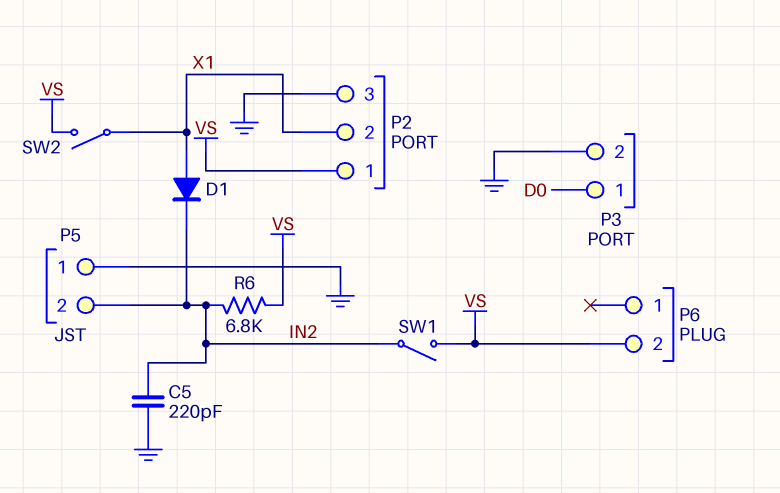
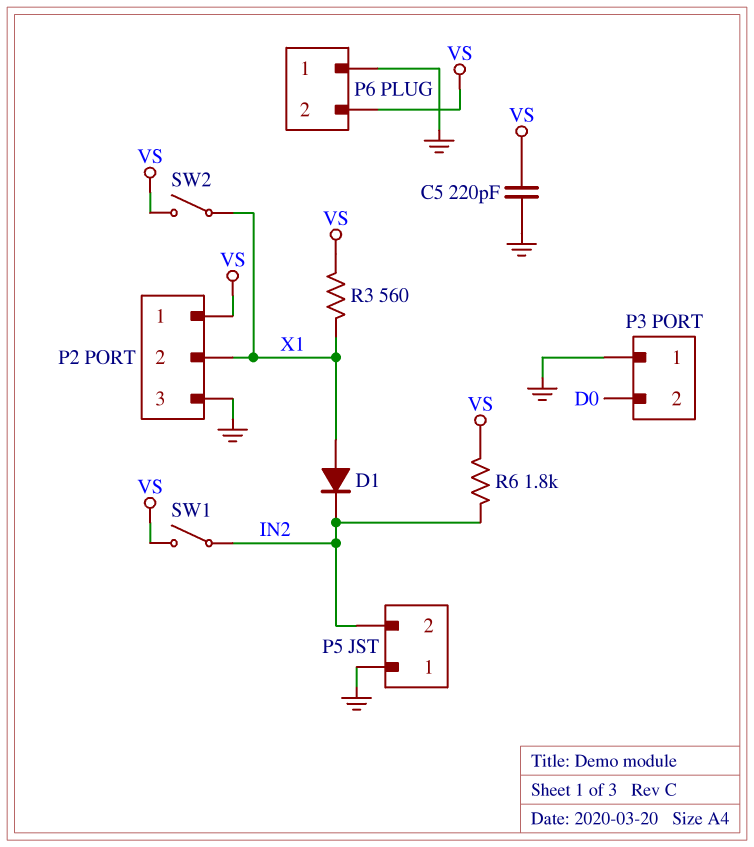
C5: 220pF (GND, IN2) -> 220pF (GND, VS)
P3 pin 1: D0 -> GND
P3 pin 2: GND -> D0
P6 pin 1: none -> GND
R3: none -> 560 (VS, X1)
R6: 6.8k (IN2, VS) -> 1.8k (IN2, VS)

